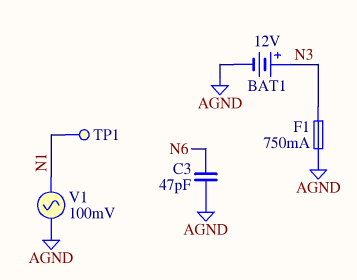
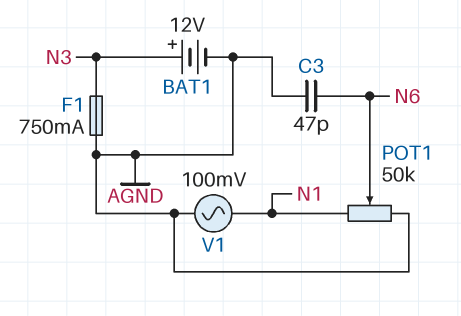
POT1: none -> 50k (AGND, N1, wiper N6)
TP1: test point (N1) -> none

